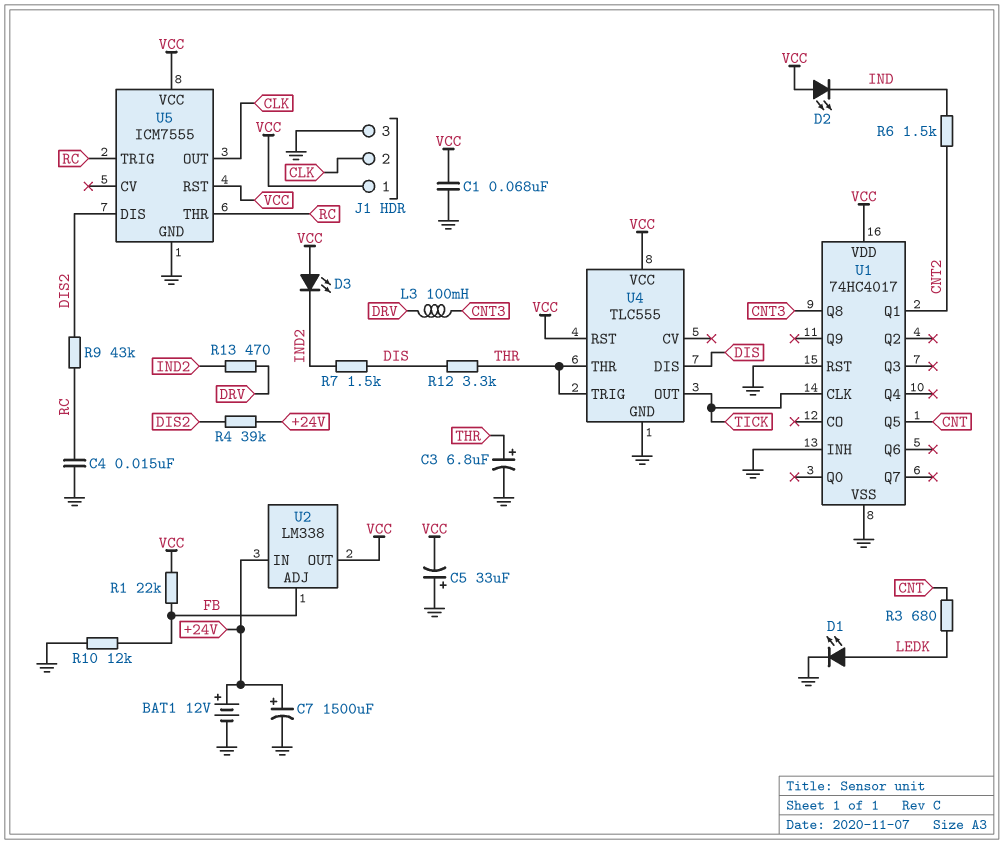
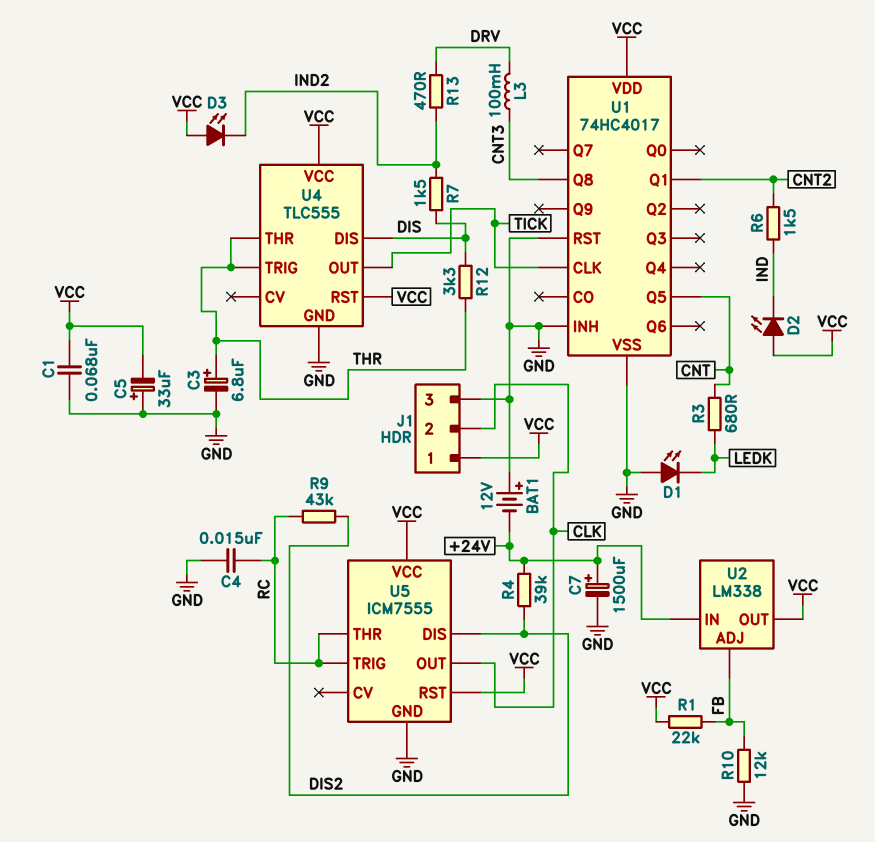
BAT1: 12V (plus +24V, minus GND) -> 12V (plus GND, minus +24V)
D1: LED (A LEDK, K GND) -> LED (A GND, K LEDK)

